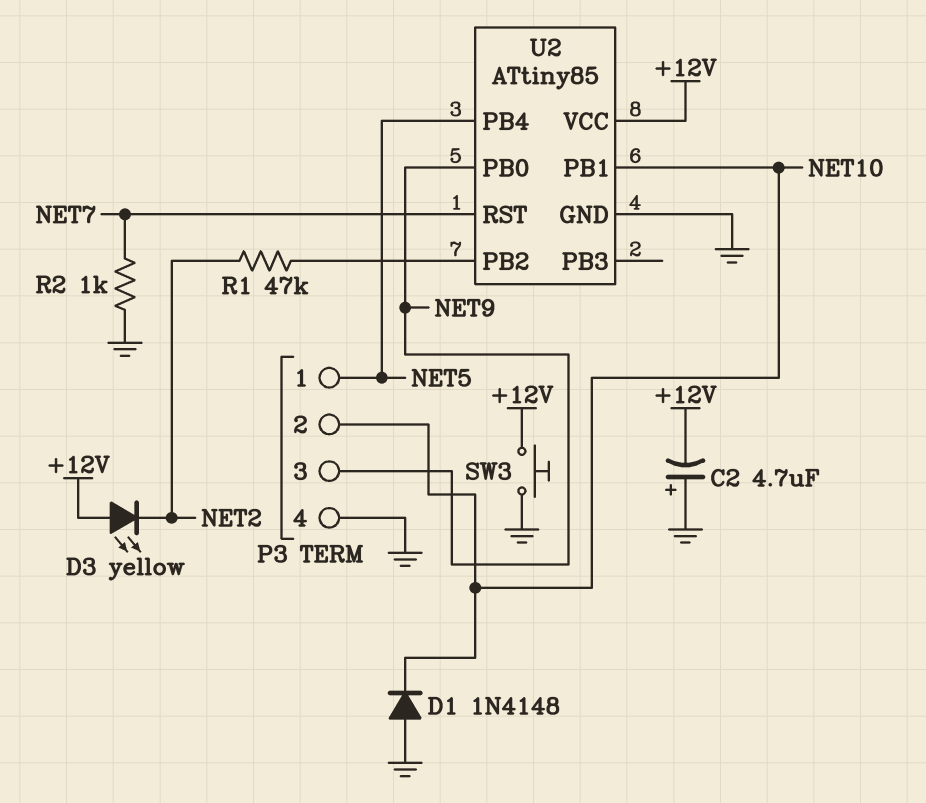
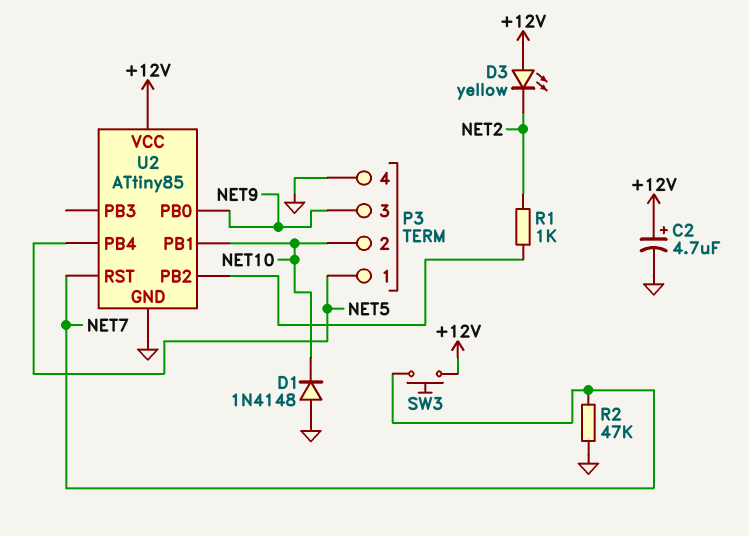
C2: 4.7uF (plus GND, minus +12V) -> 4.7uF (plus +12V, minus GND)
R1: 47k (NET2, U2/PB2) -> 1k (NET2, U2/PB2)
R2: 1k (GND, NET7) -> 47k (GND, NET7)
SW3: button (+12V, GND) -> button (+12V, NET7)

